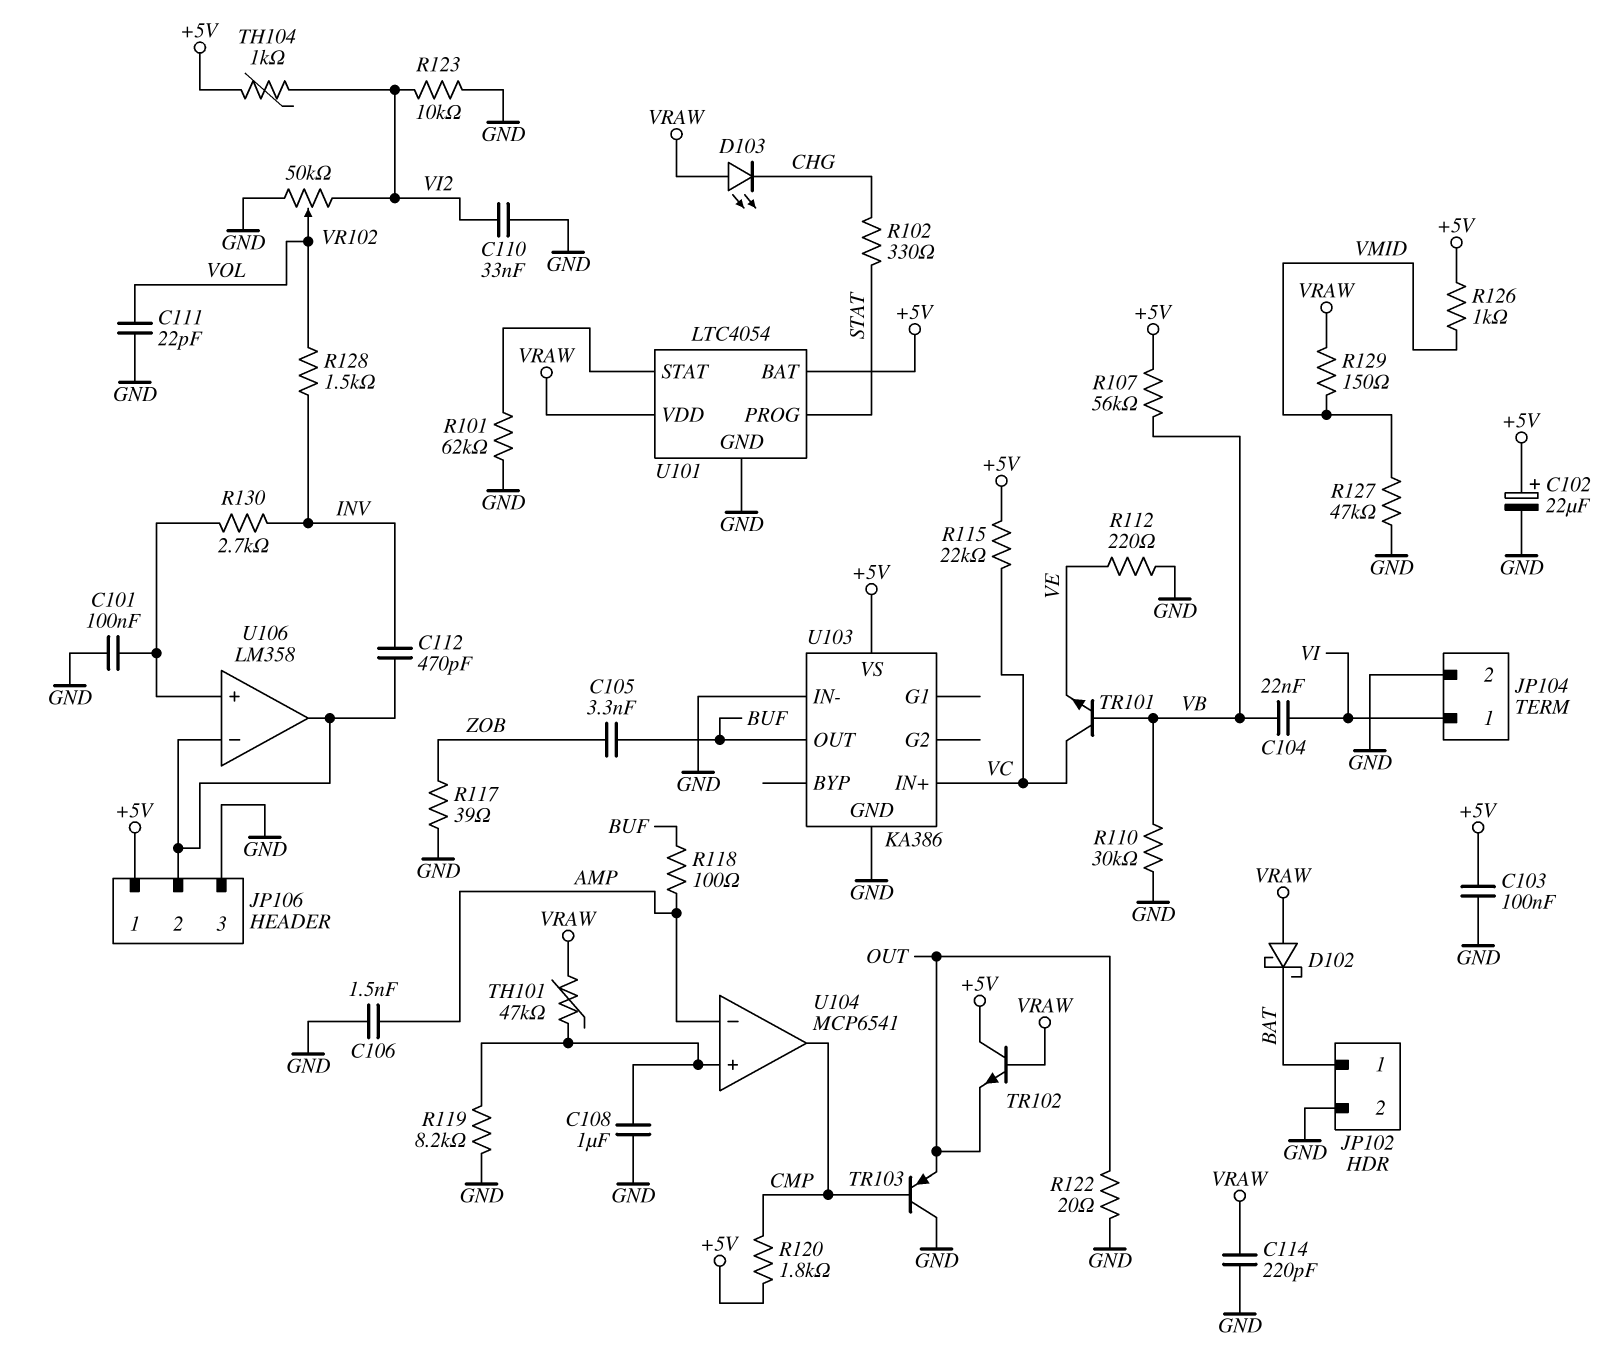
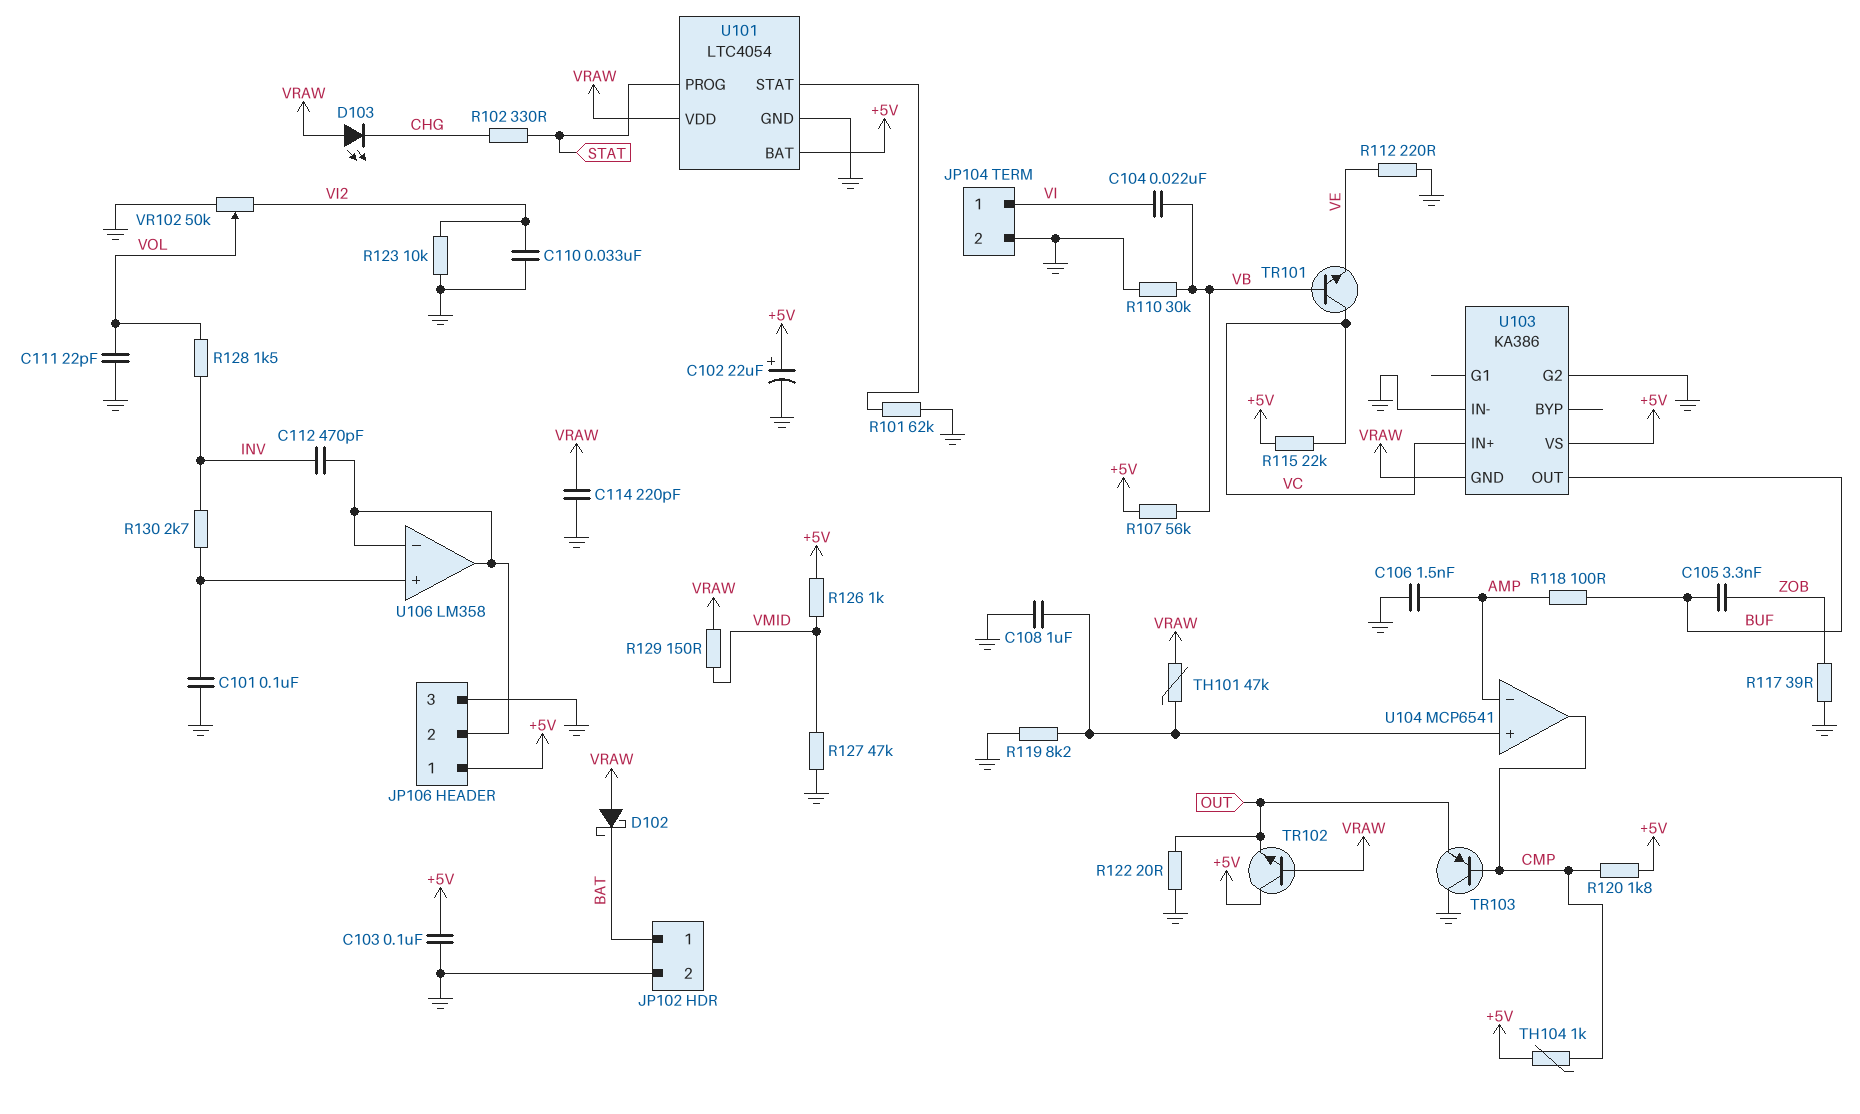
TH104: 1k (+5V, VI2) -> 1k (+5V, CMP)
U103 pin G2: none -> GND
U103 pin GND: GND -> VRAW

